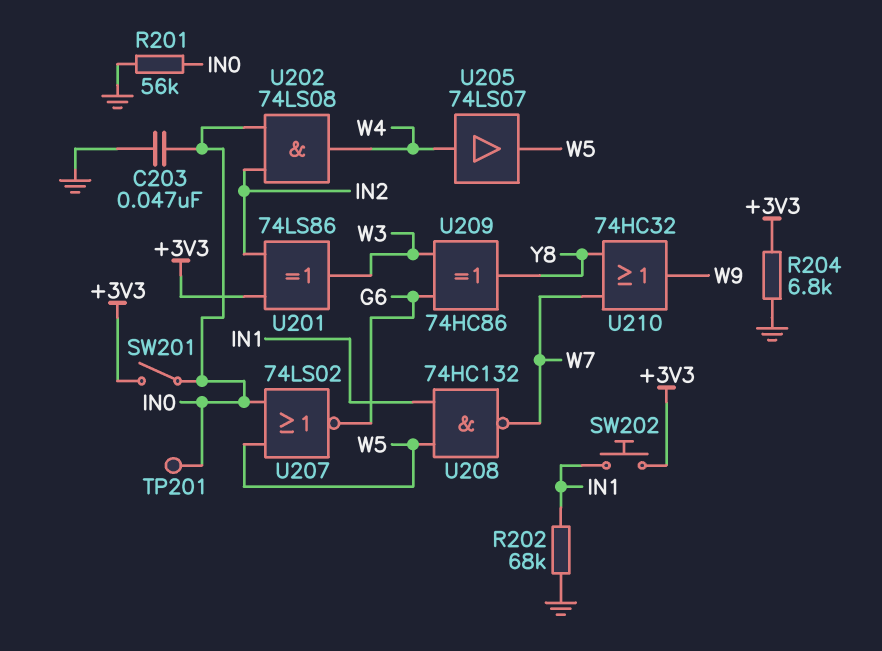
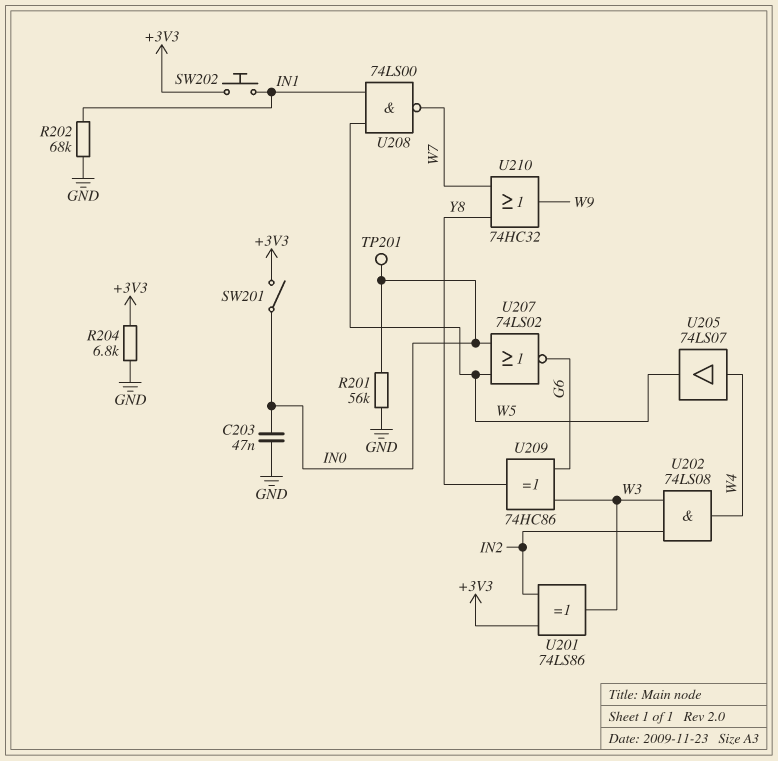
U202: AND 74LS08 (in IN0, in IN2, out W4) -> AND 74LS08 (in IN2, in W3, out W4)
U208: NAND 74HC132 (in IN1, in W5, out W7) -> NAND 74LS00 (in IN1, in W5, out W7)

